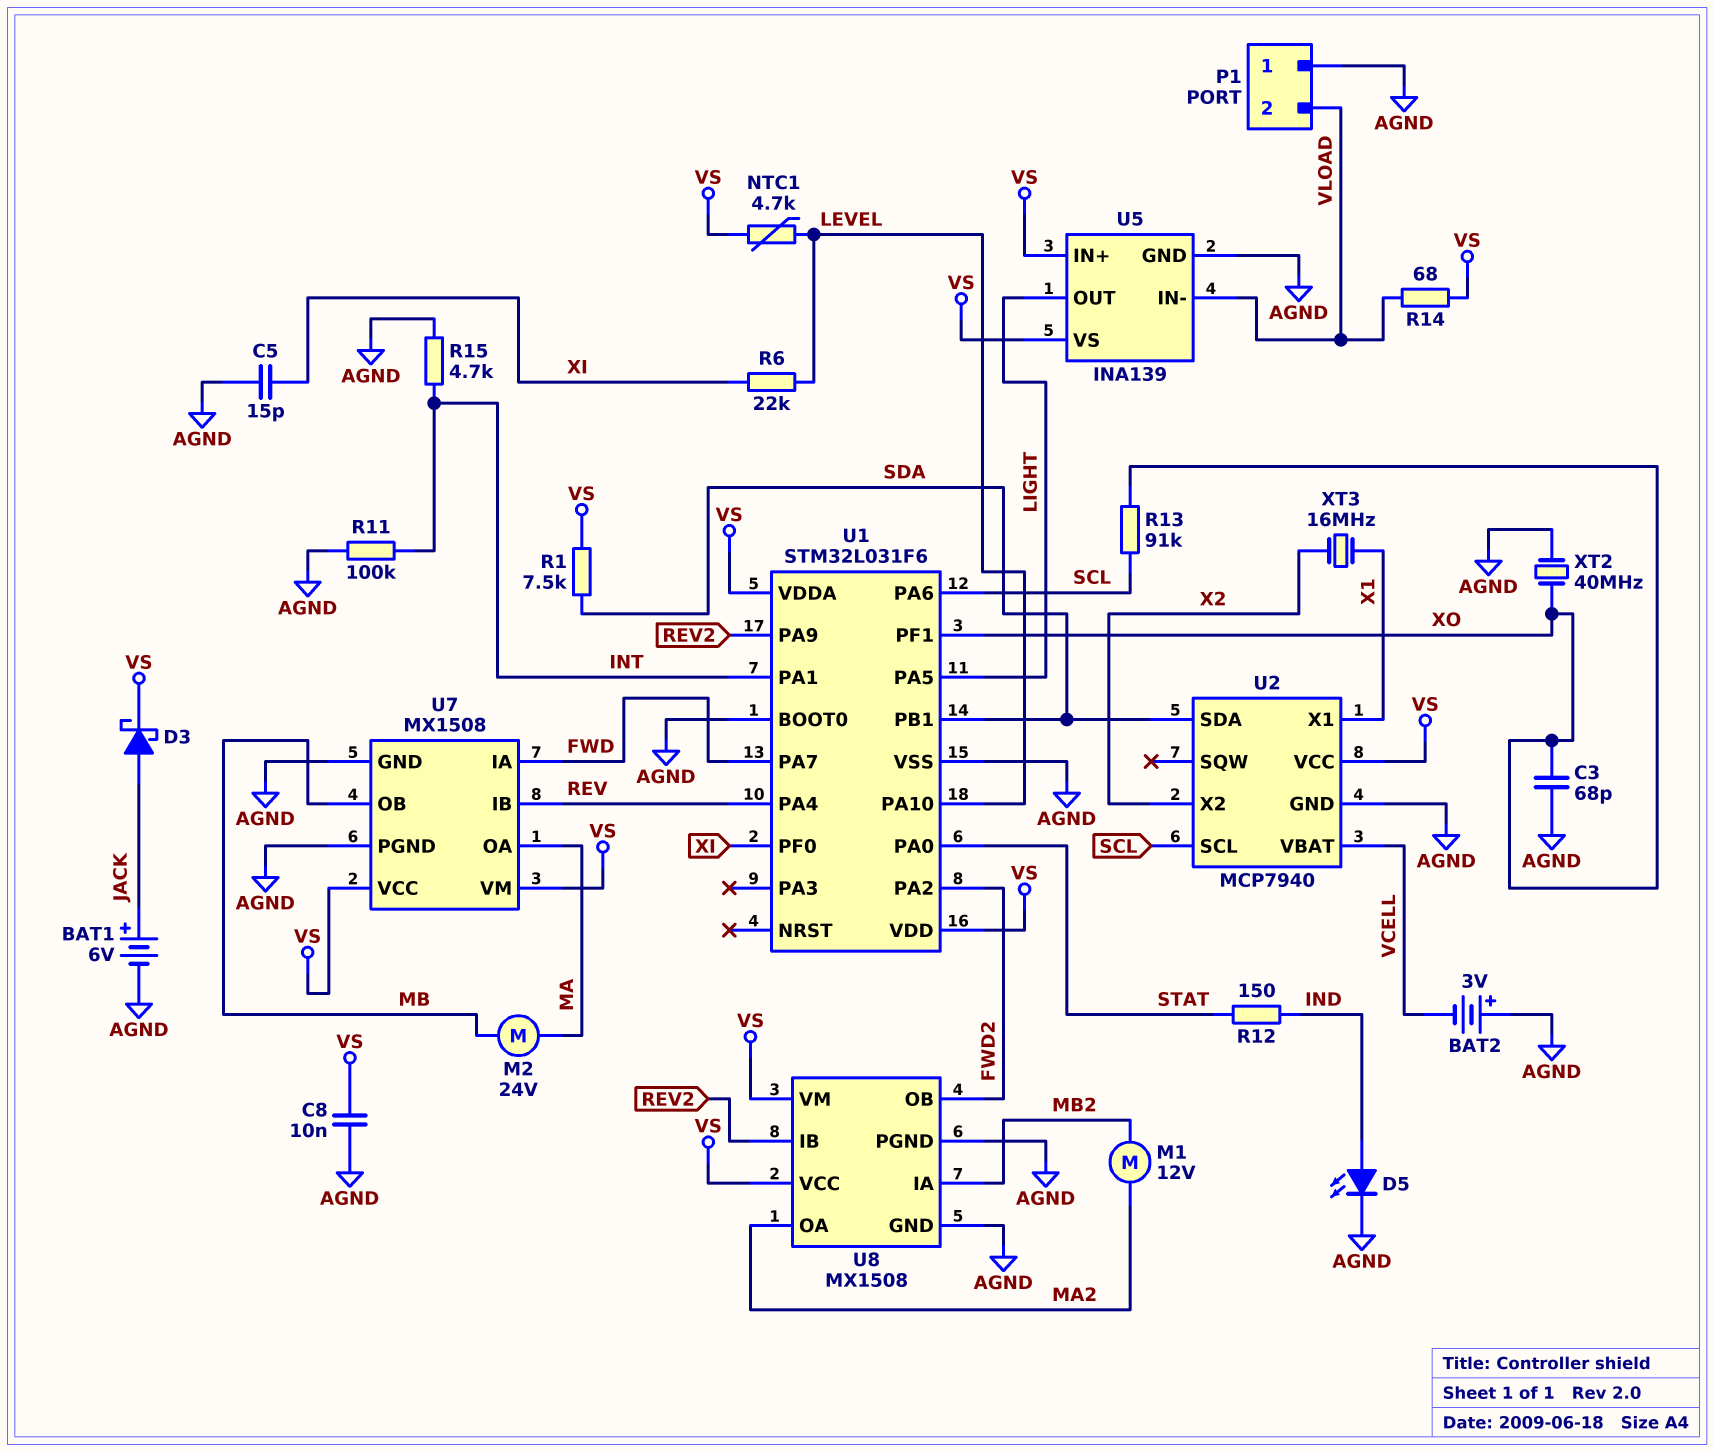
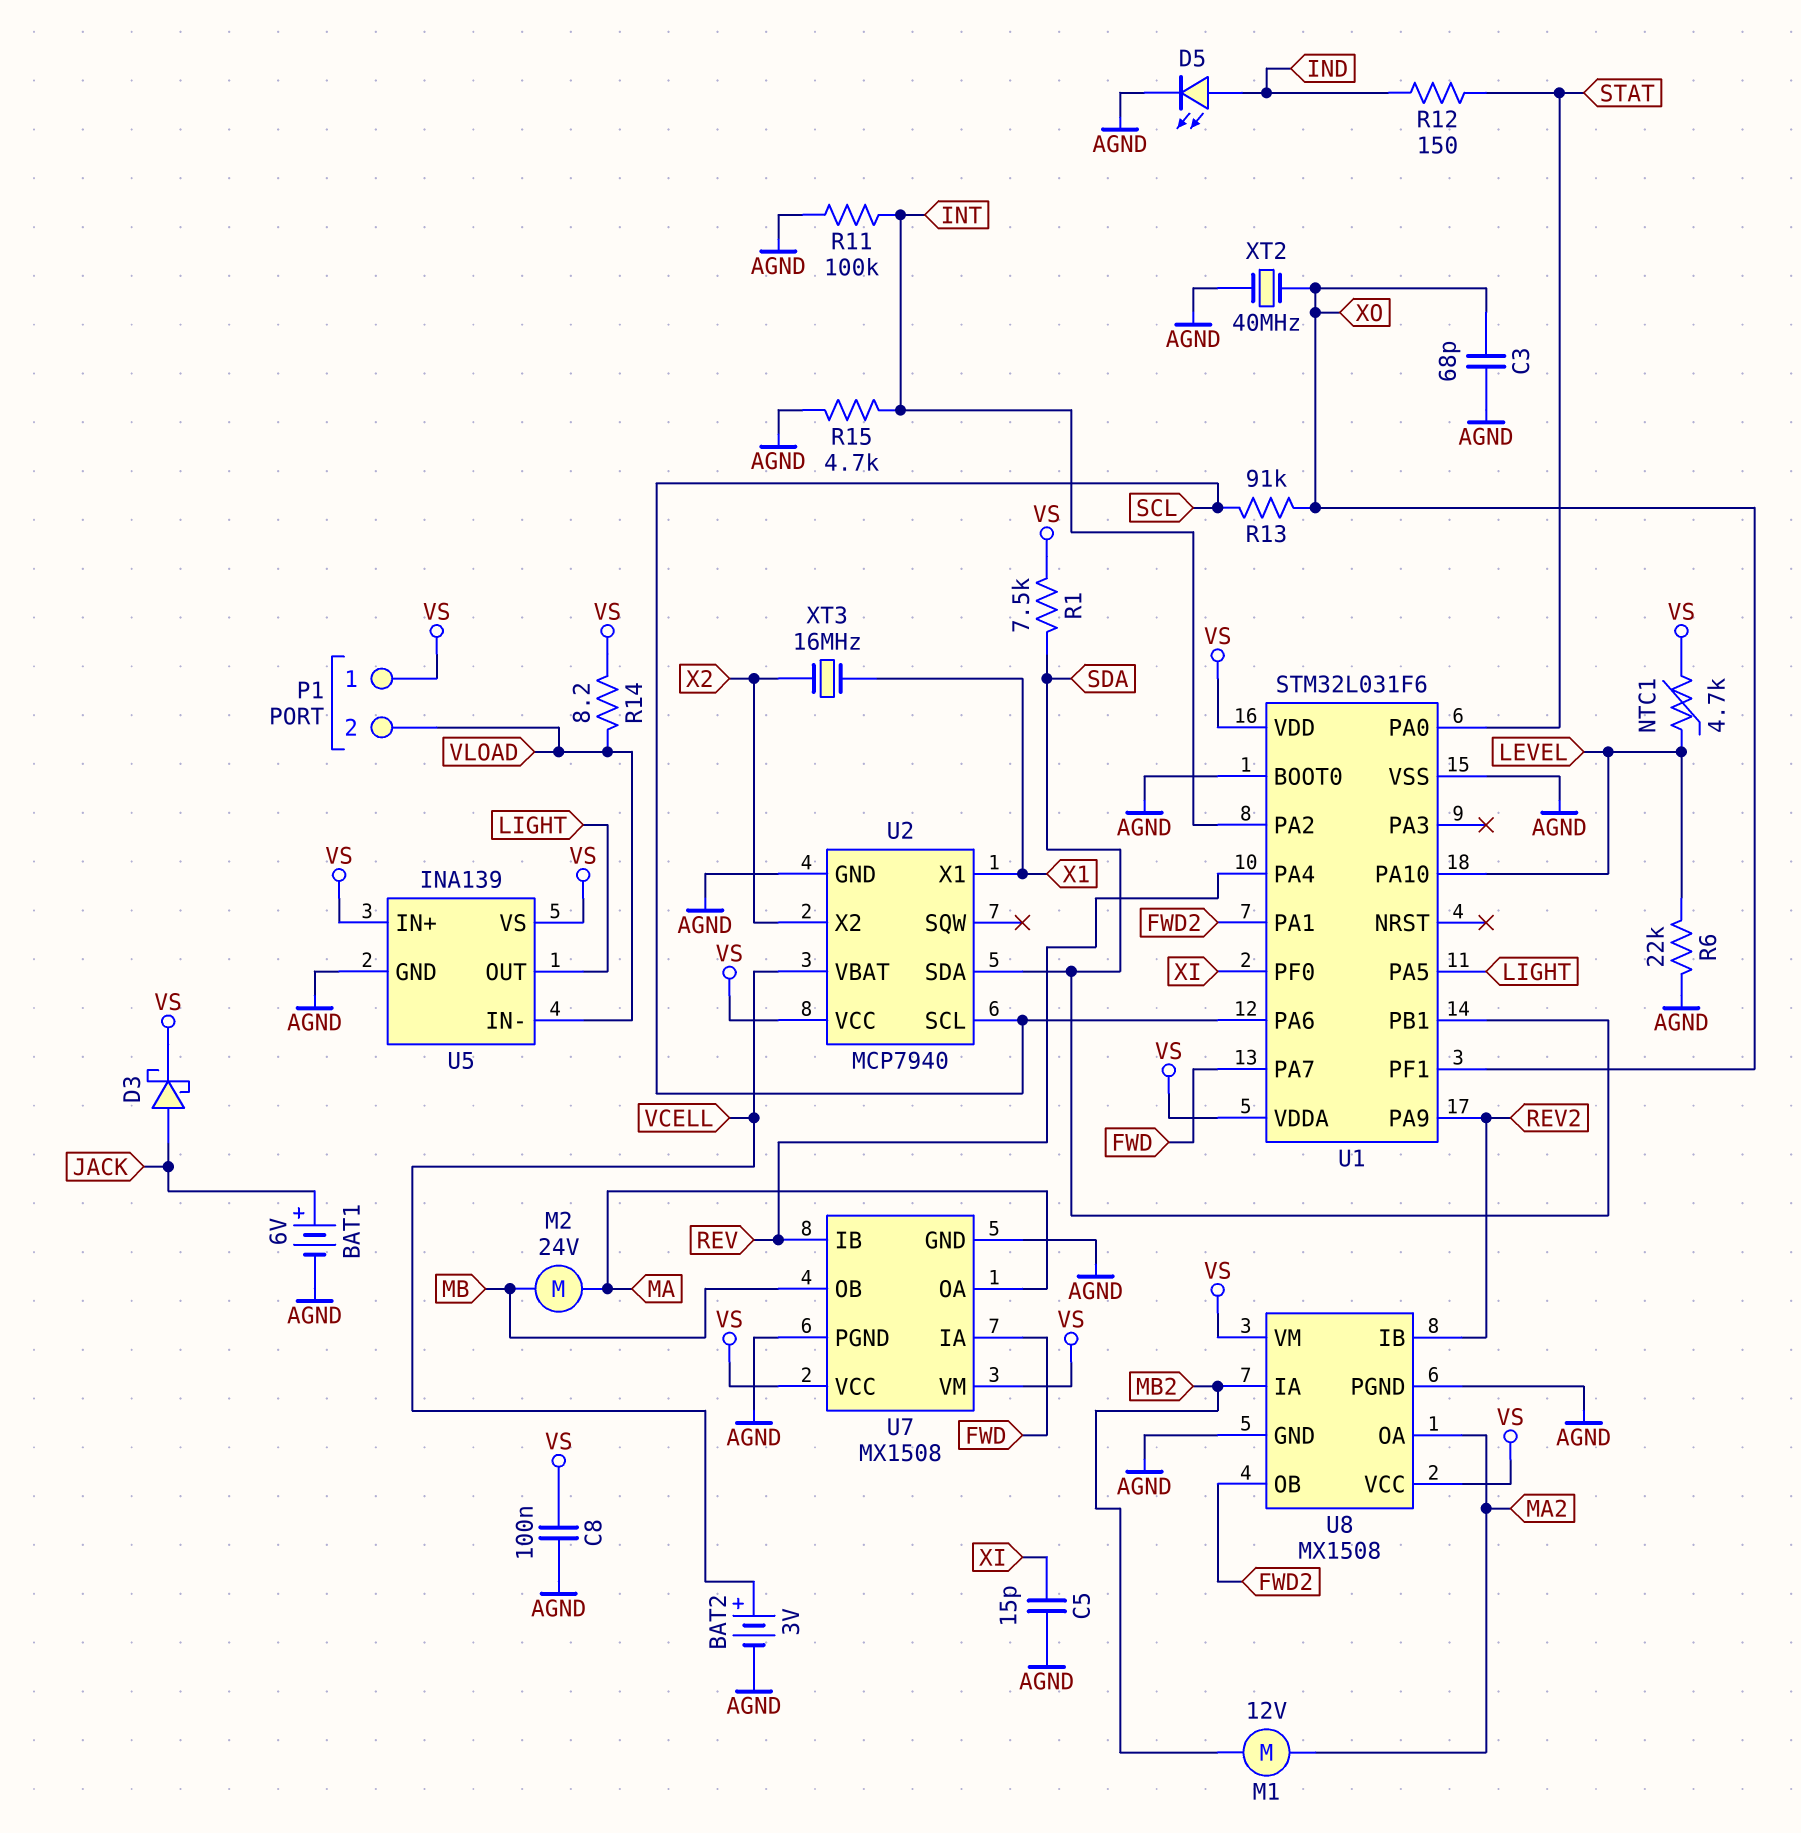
BAT2: 3V (plus AGND, minus VCELL) -> 3V (plus VCELL, minus AGND)
C8: 10nF (AGND, VS) -> 100nF (AGND, VS)
P1 pin 1: AGND -> VS
R6: 22k (LEVEL, XI) -> 22k (AGND, LEVEL)
R14: 68 (VLOAD, VS) -> 8.2 (VLOAD, VS)
U1 pin PA1: INT -> FWD2
U1 pin PA2: FWD2 -> INT

